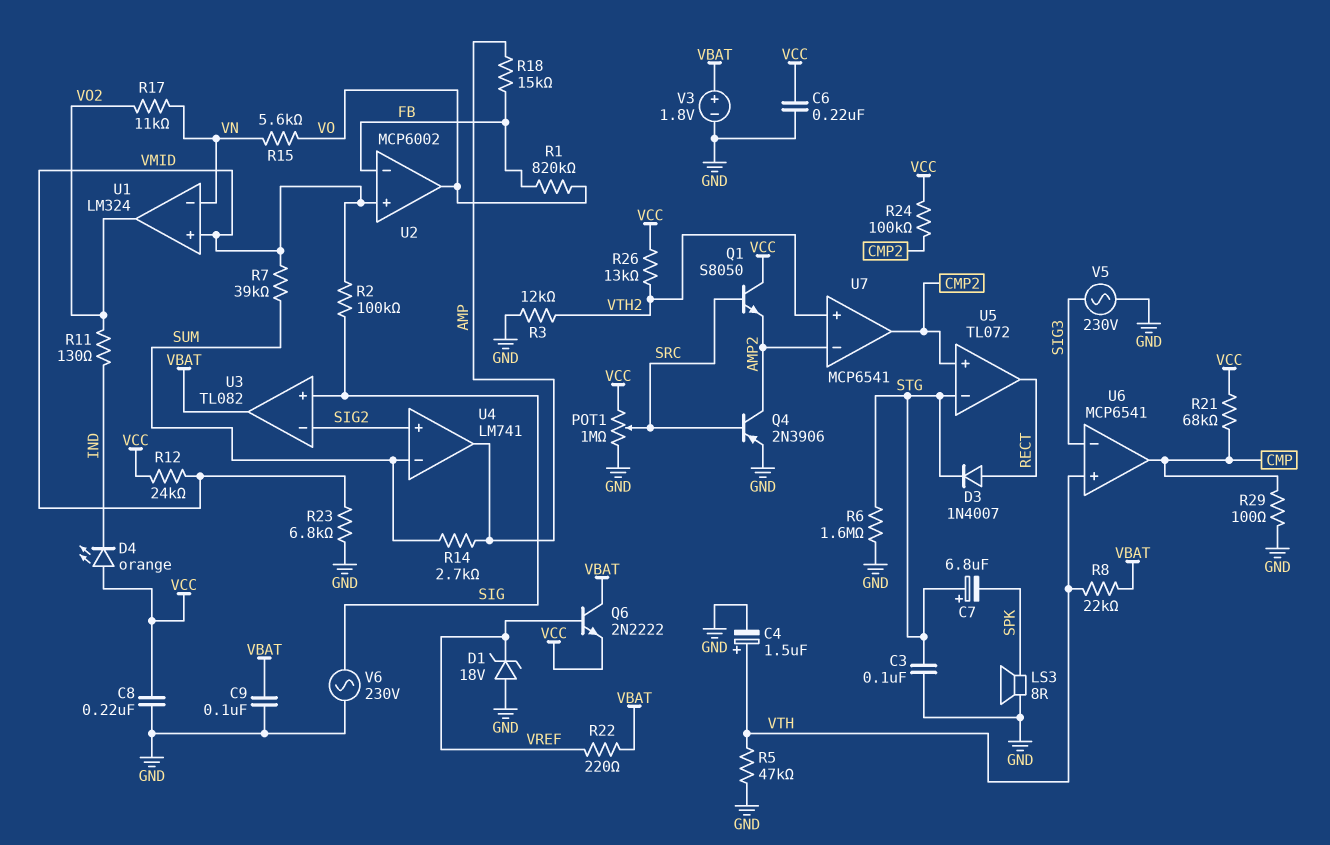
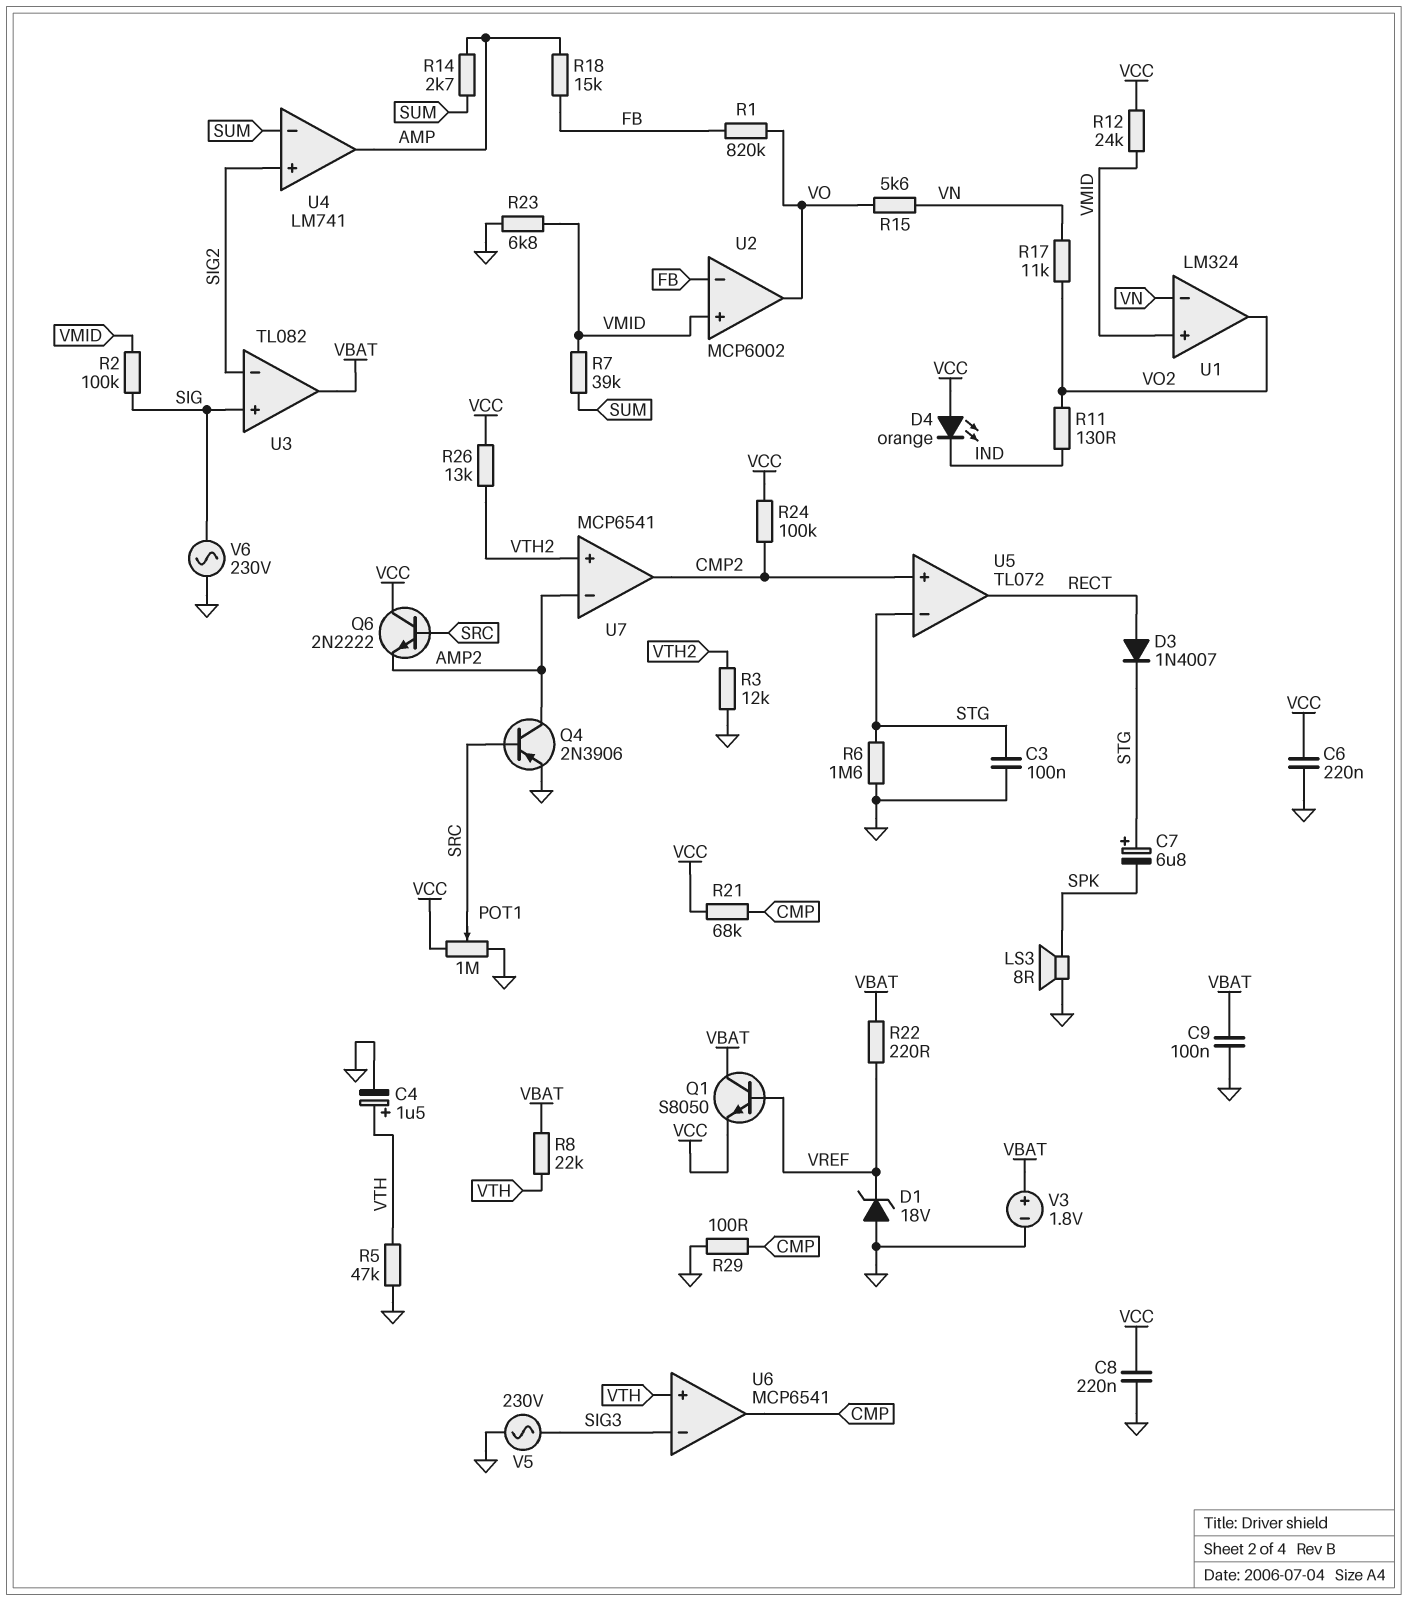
Q1: NPN S8050 (B SRC, C VCC, E AMP2) -> NPN S8050 (B VREF, C VBAT, E VCC)
Q6: NPN 2N2222 (B VREF, C VBAT, E VCC) -> NPN 2N2222 (B SRC, C VCC, E AMP2)

